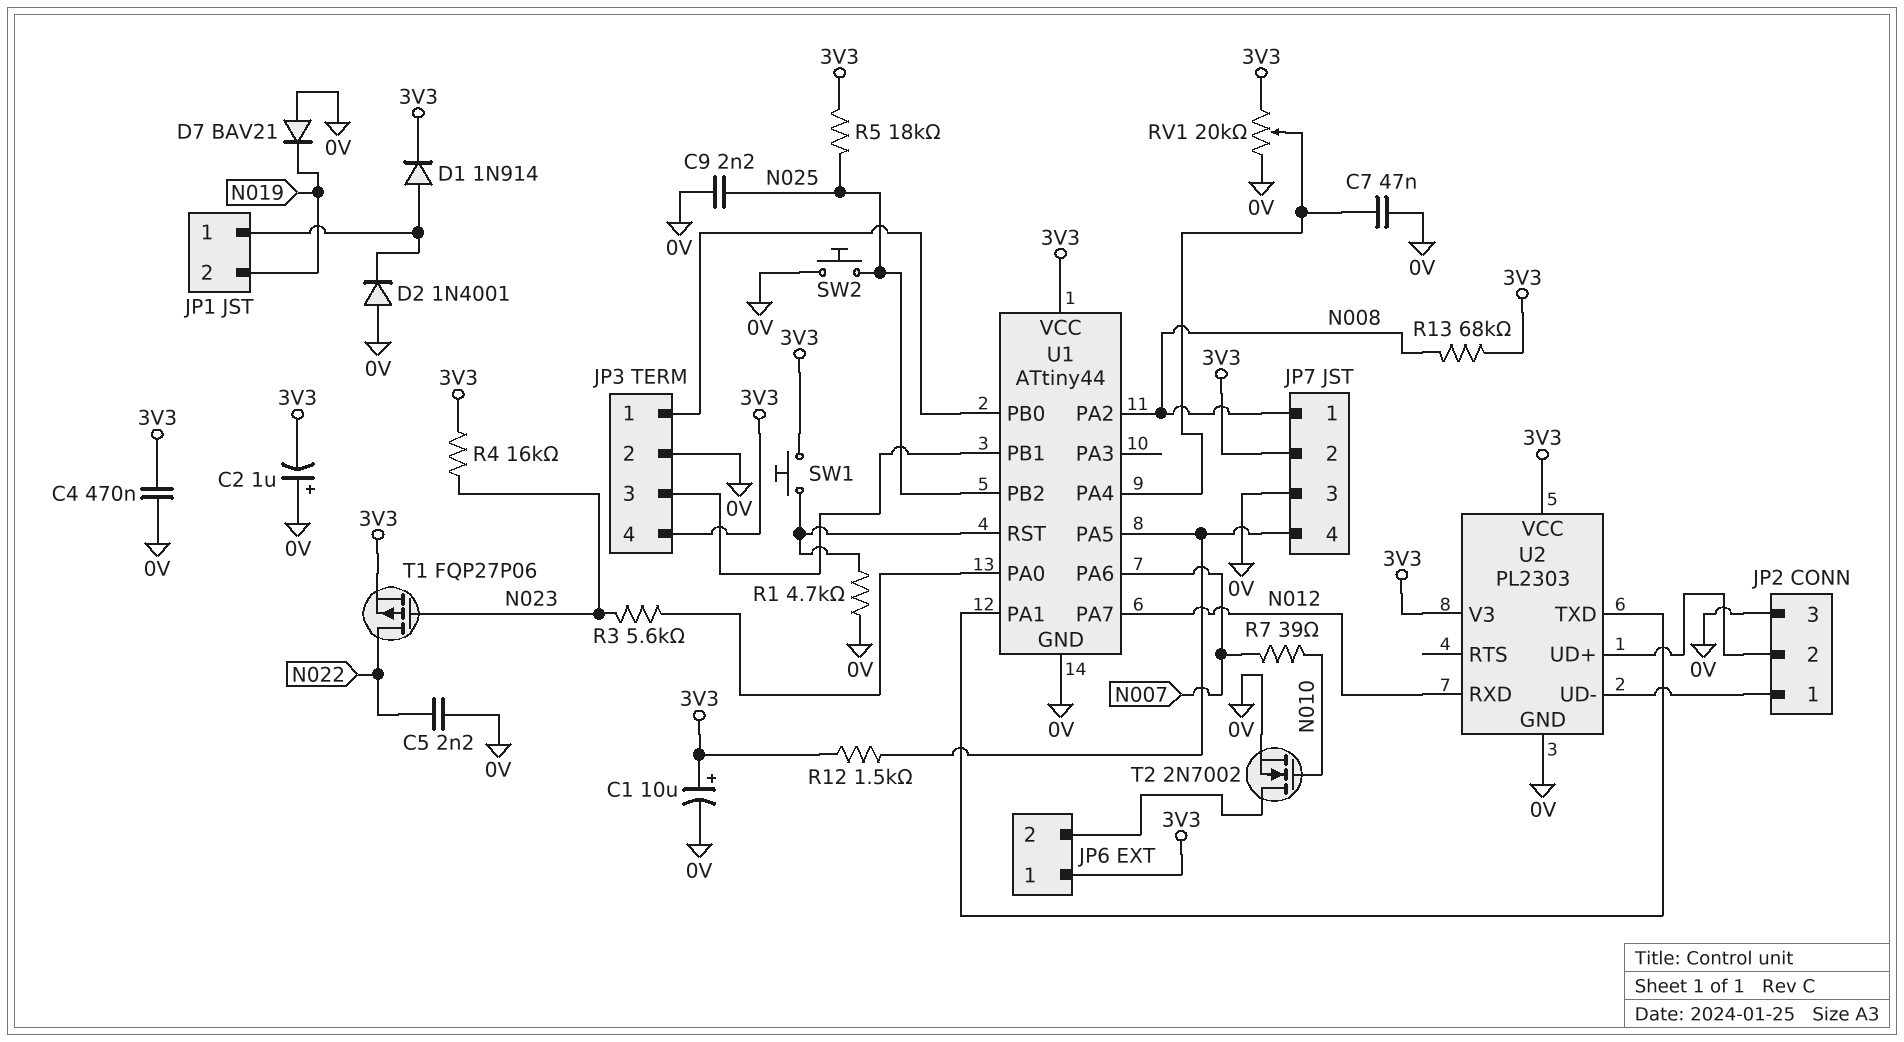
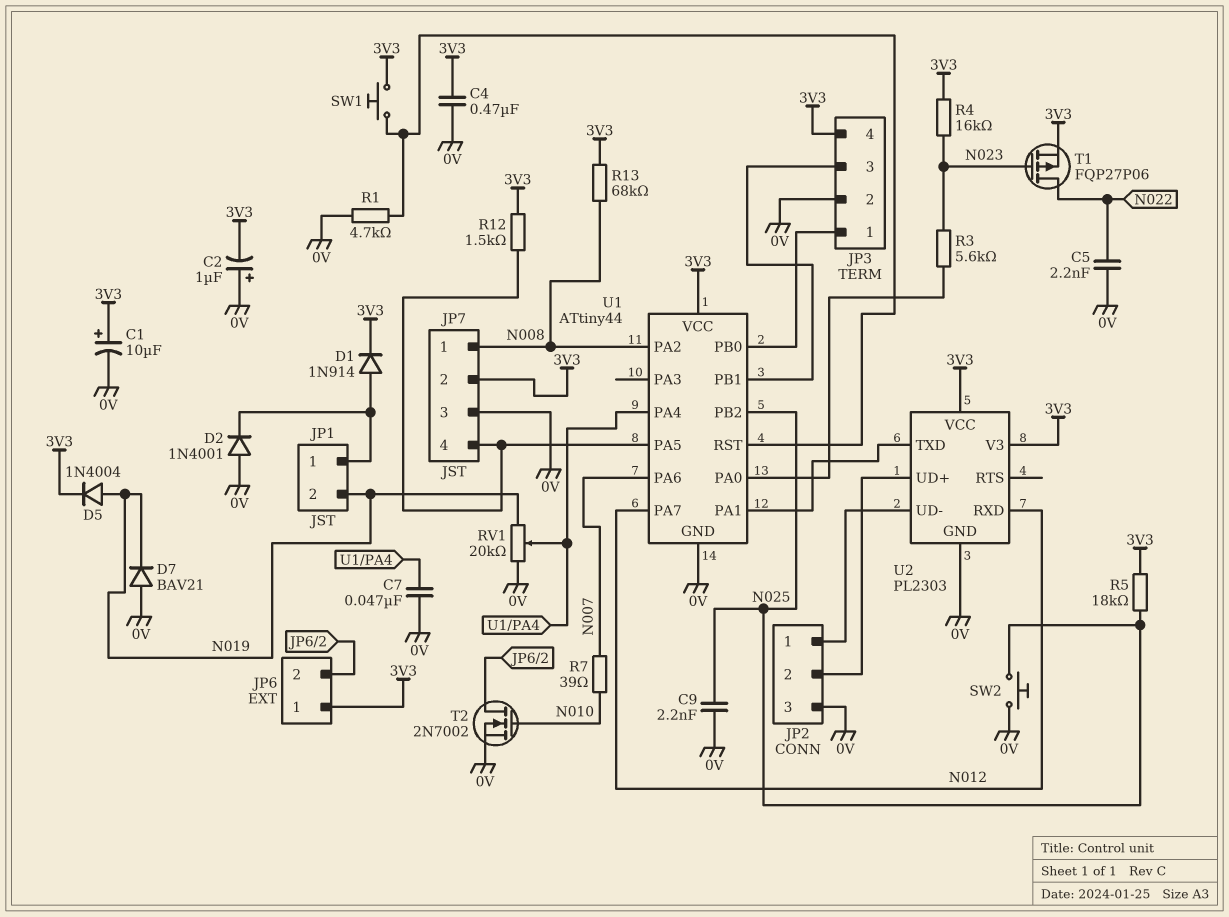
D5: none -> diode 1N4004 (A N019, K 3V3)
RV1: 20k (0V, 3V3, wiper U1/PA4) -> 20k (0V, N019, wiper U1/PA4)

